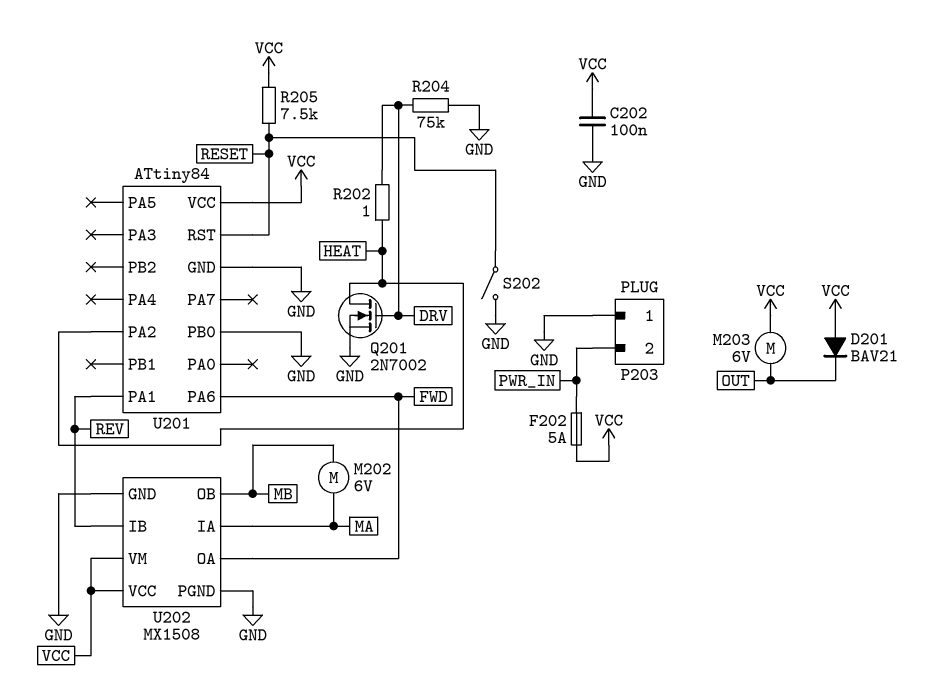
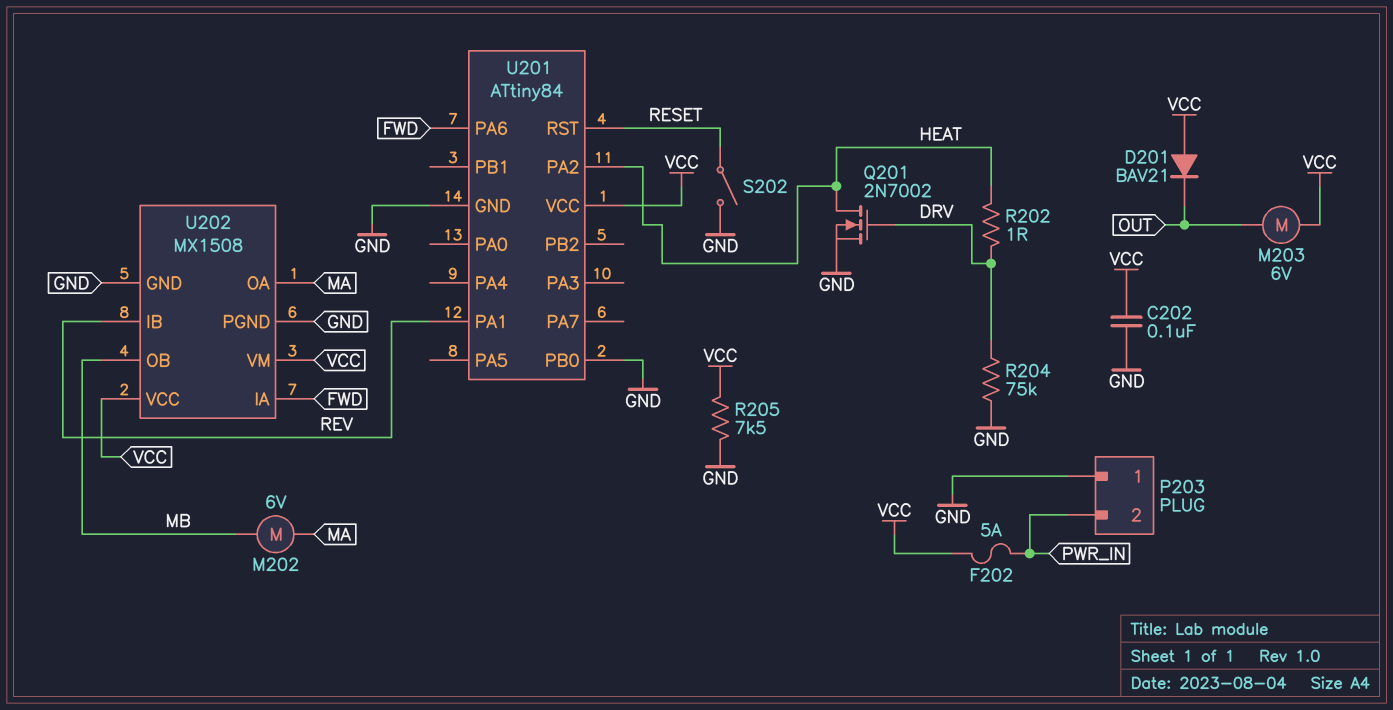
R205: 7.5k (RESET, VCC) -> 7.5k (GND, VCC)
U202 pin IA: MA -> FWD
U202 pin OA: FWD -> MA

